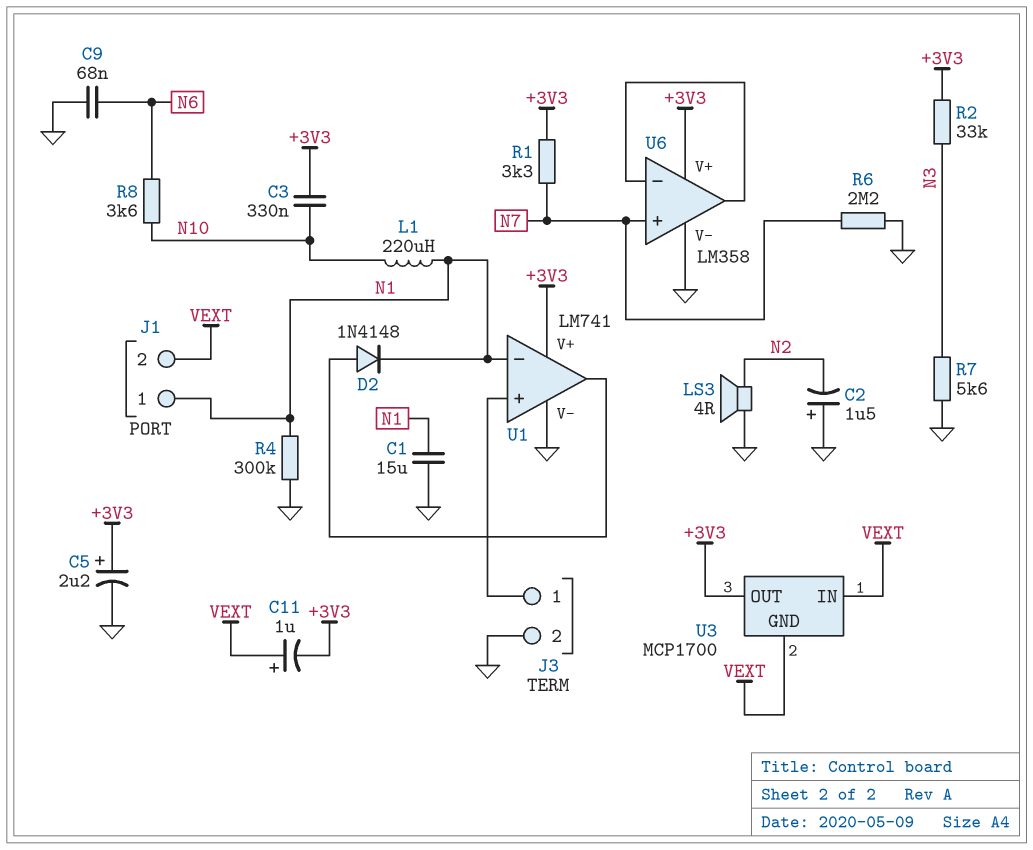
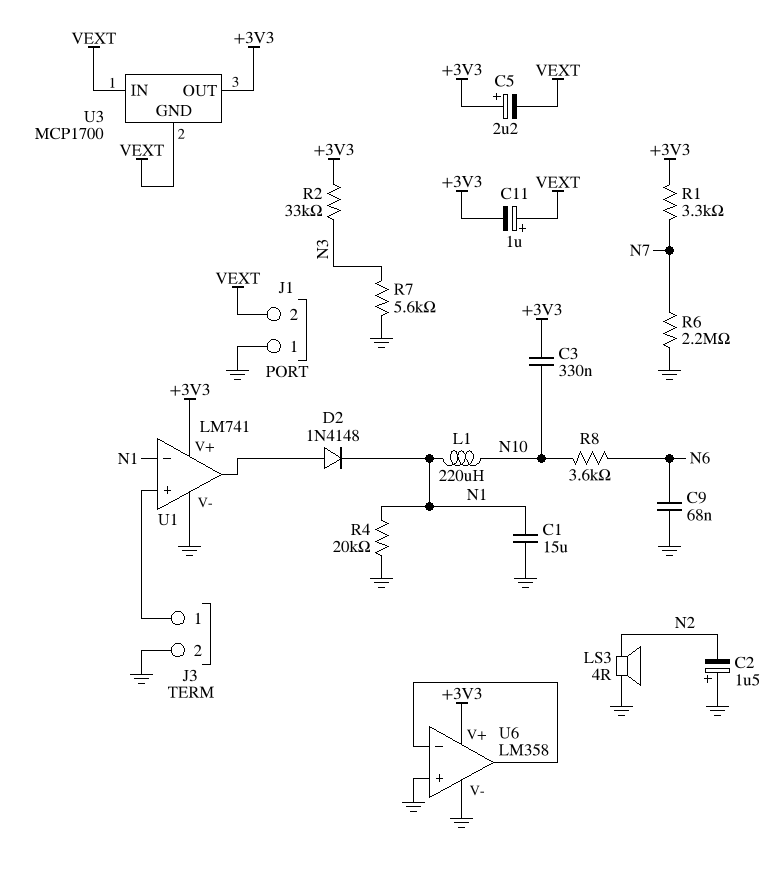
C5: 2.2uF (plus +3V3, minus GND) -> 2.2uF (plus +3V3, minus VEXT)
J1 pin 1: N1 -> GND
R4: 300k (GND, N1) -> 20k (GND, N1)
U6 pin in+: N7 -> GND

